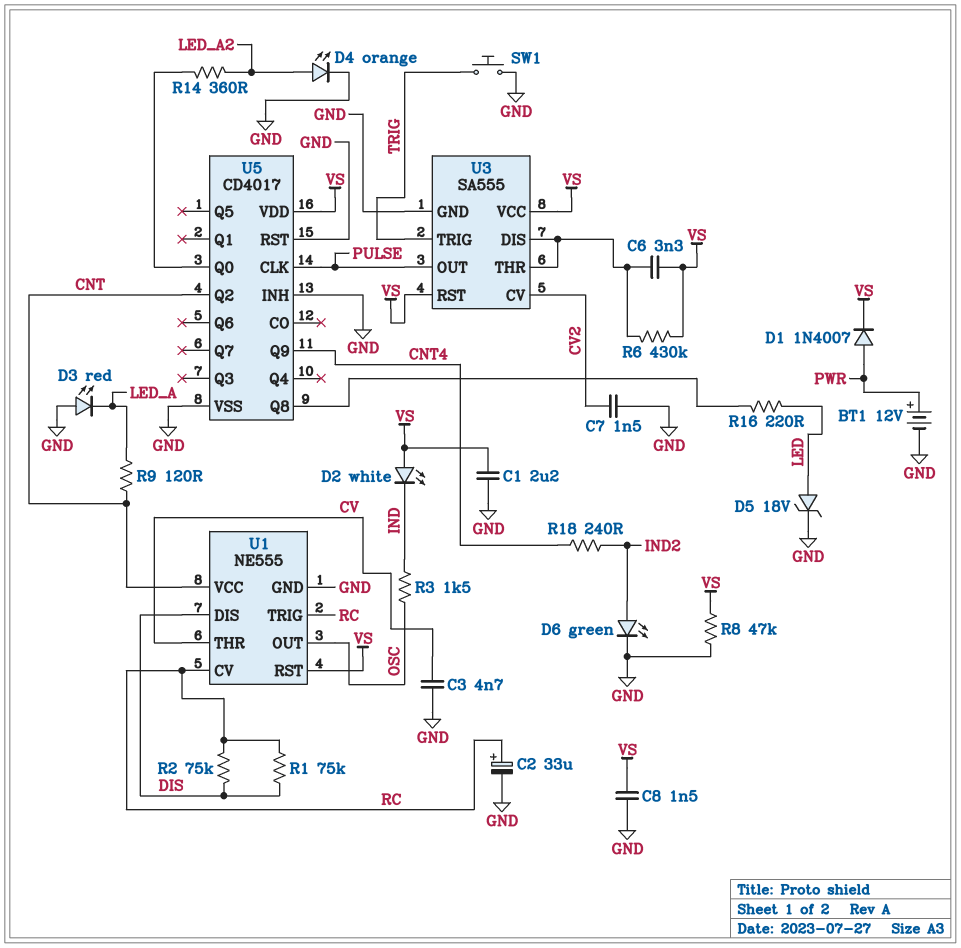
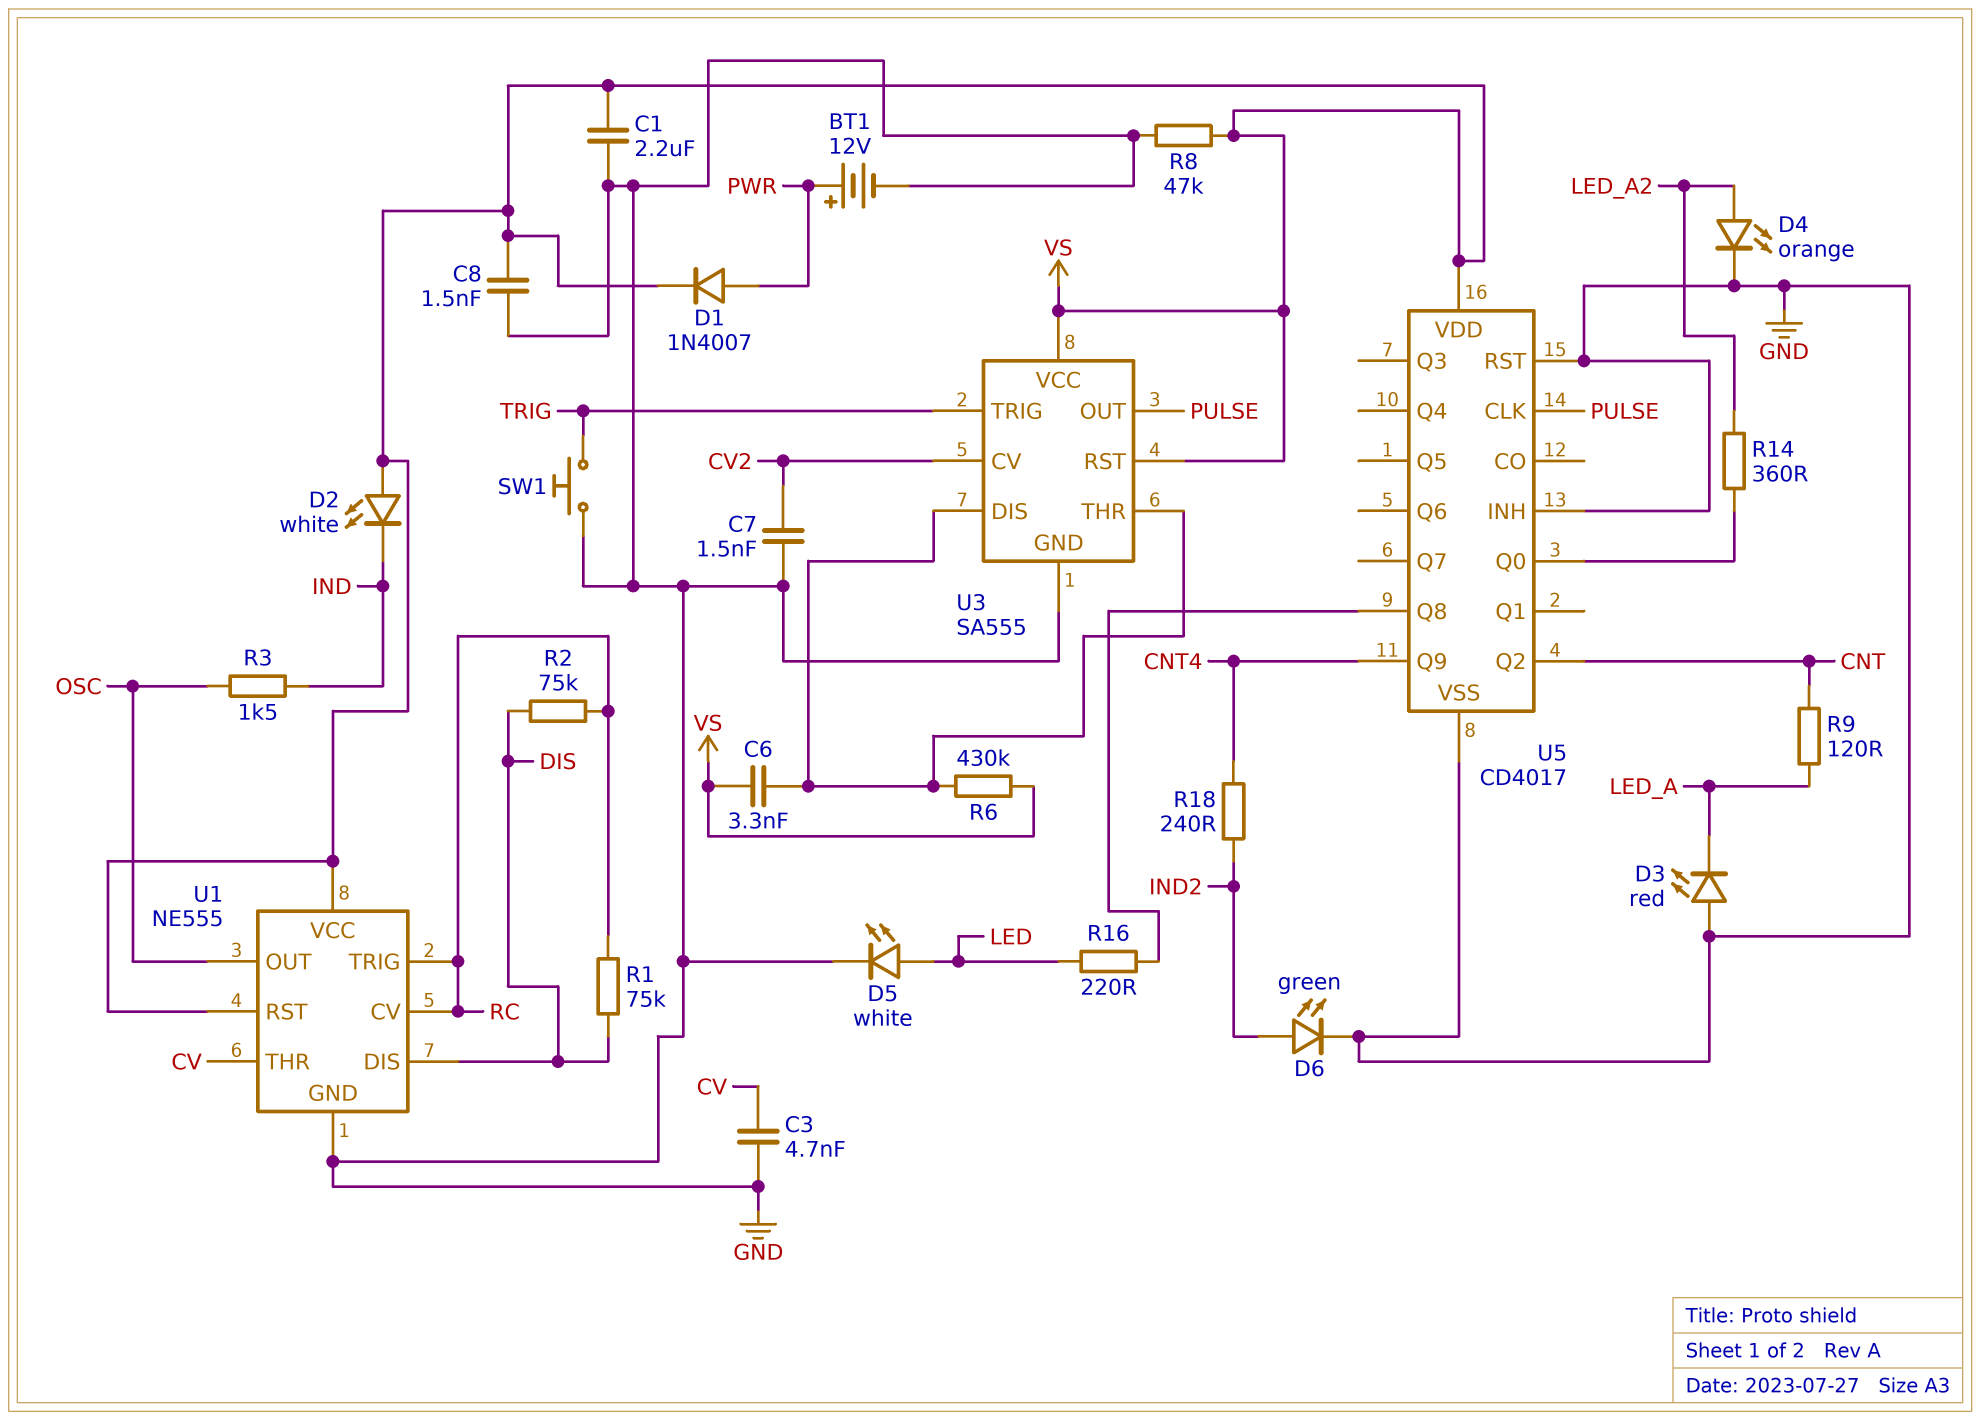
C2: 33uF (plus RC, minus GND) -> none
D5: zener 18V (A LED, K GND) -> LED white (A LED, K GND)
U1 pin VCC: CNT -> VS

